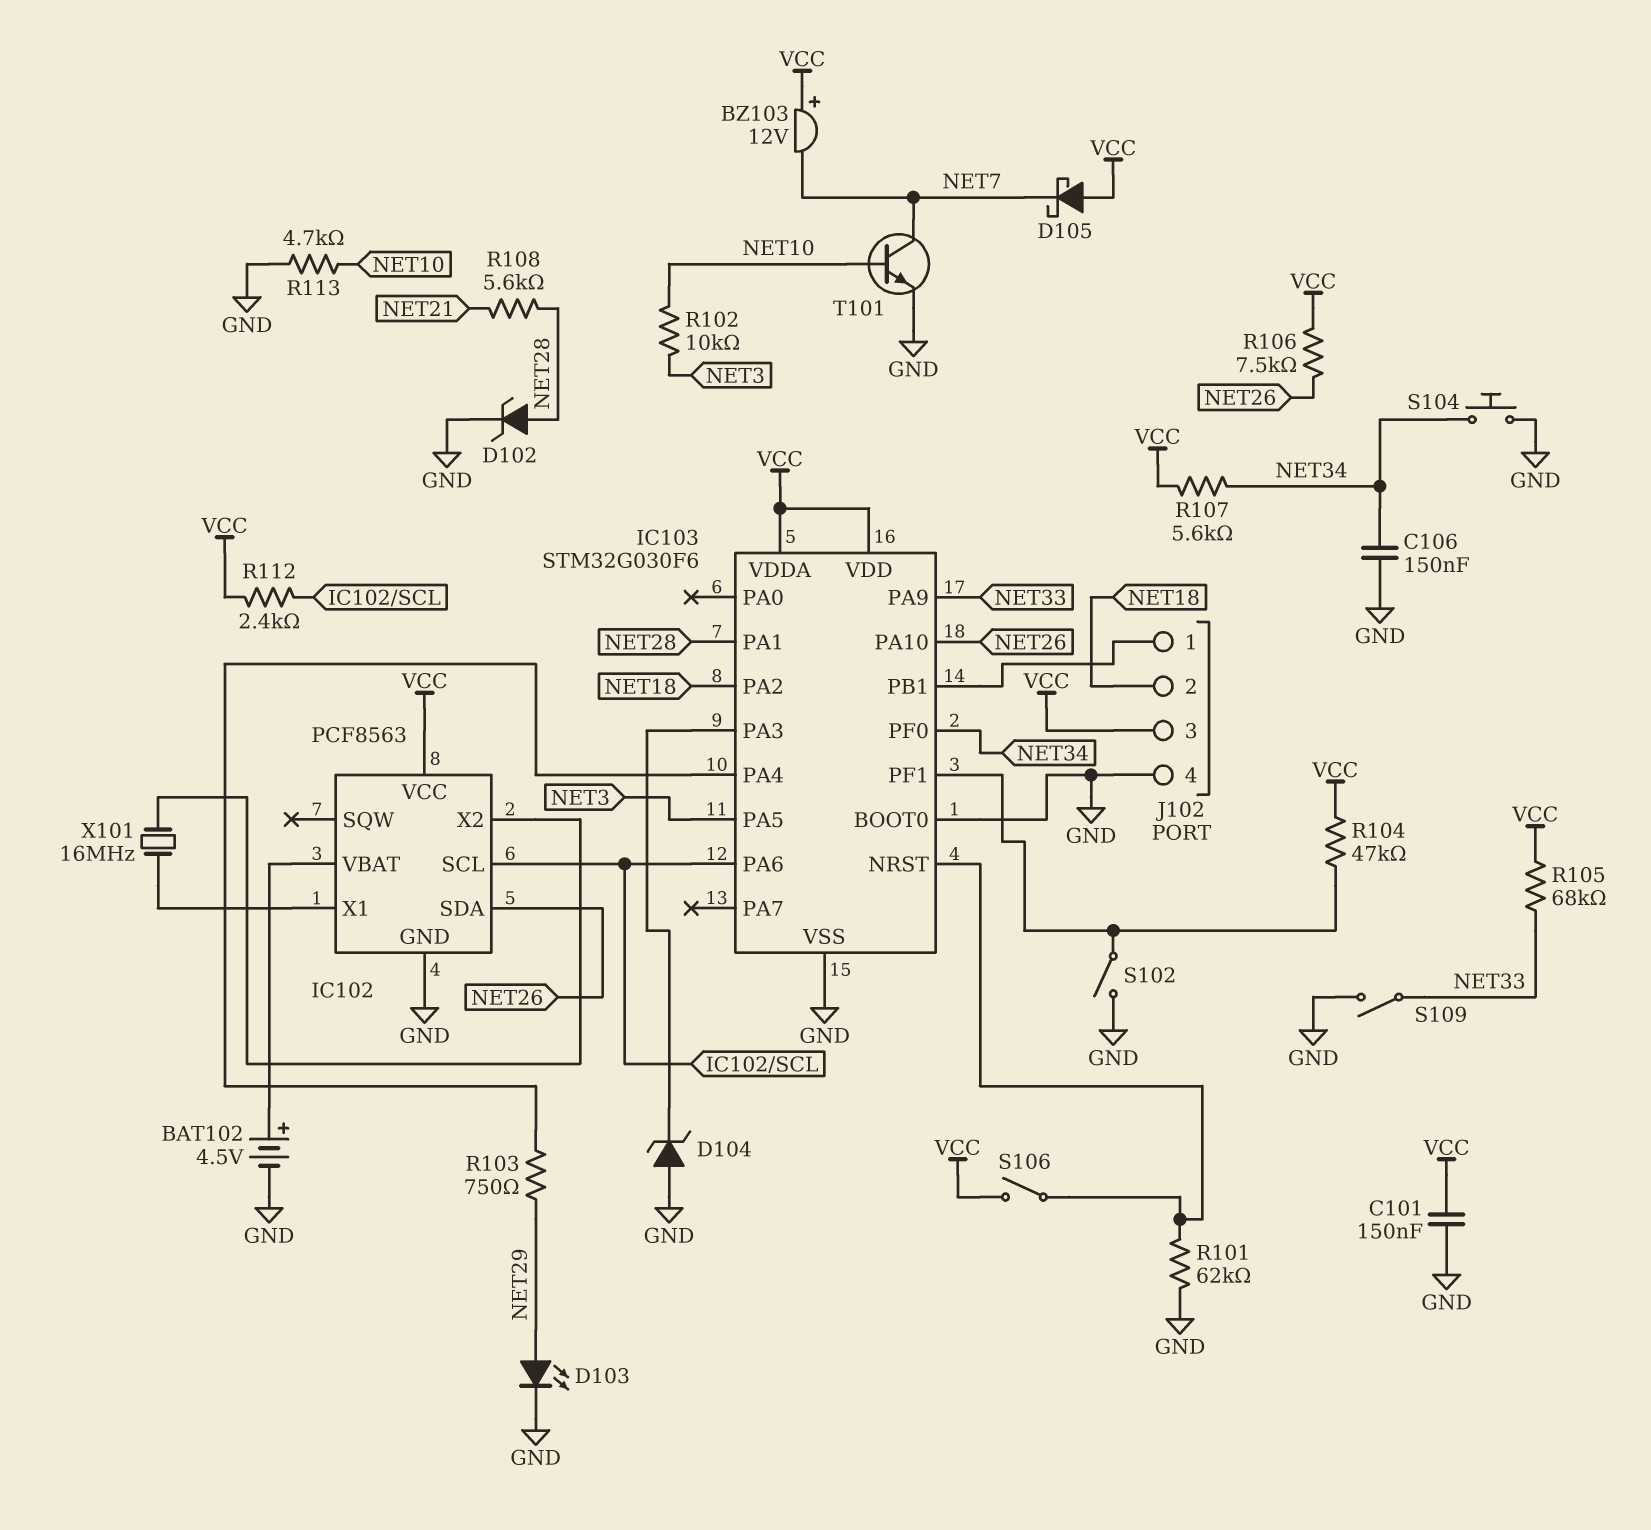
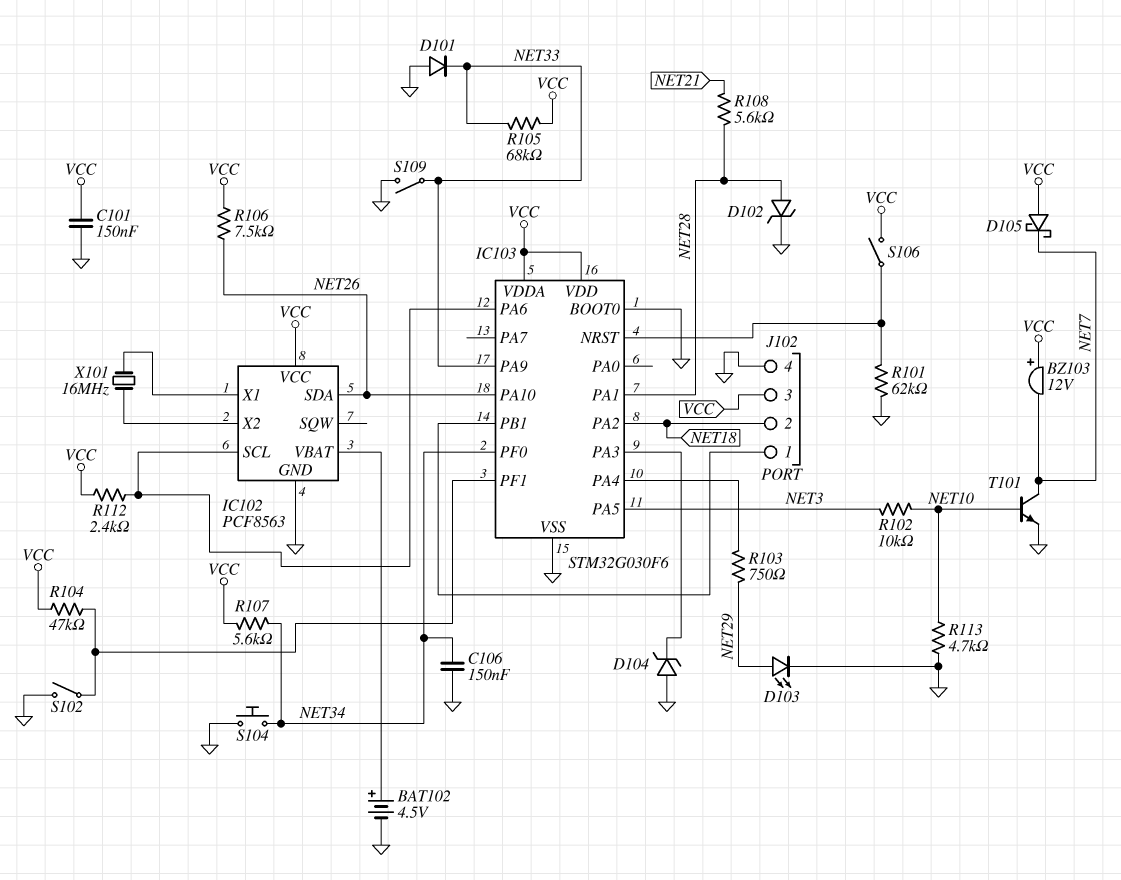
D101: none -> diode (A GND, K NET33)

